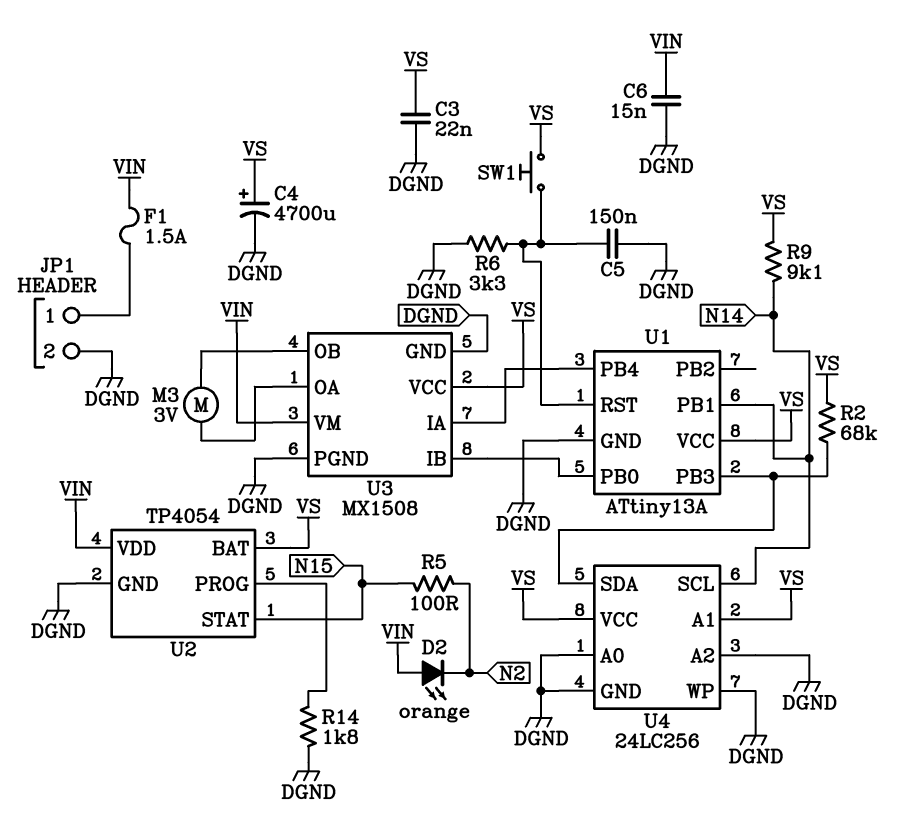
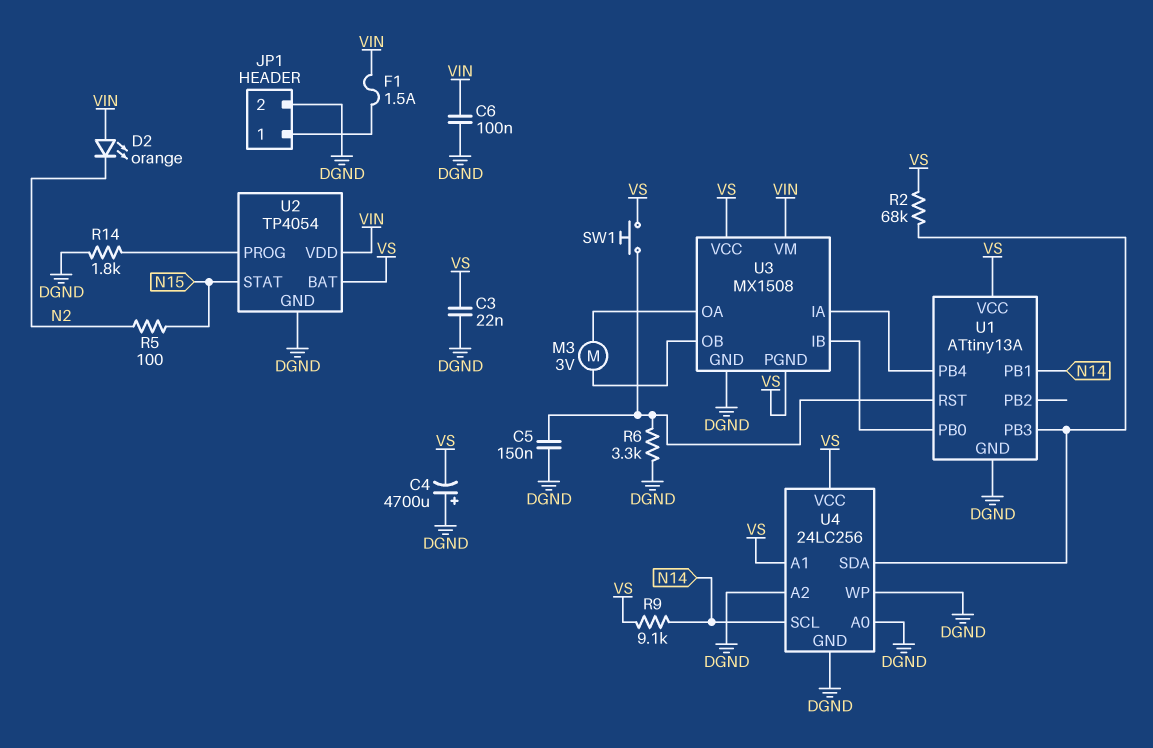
C4: 4700uF (plus VS, minus DGND) -> 4700uF (plus DGND, minus VS)
C6: 15nF (DGND, VIN) -> 100nF (DGND, VIN)
U3 pin PGND: DGND -> VS

